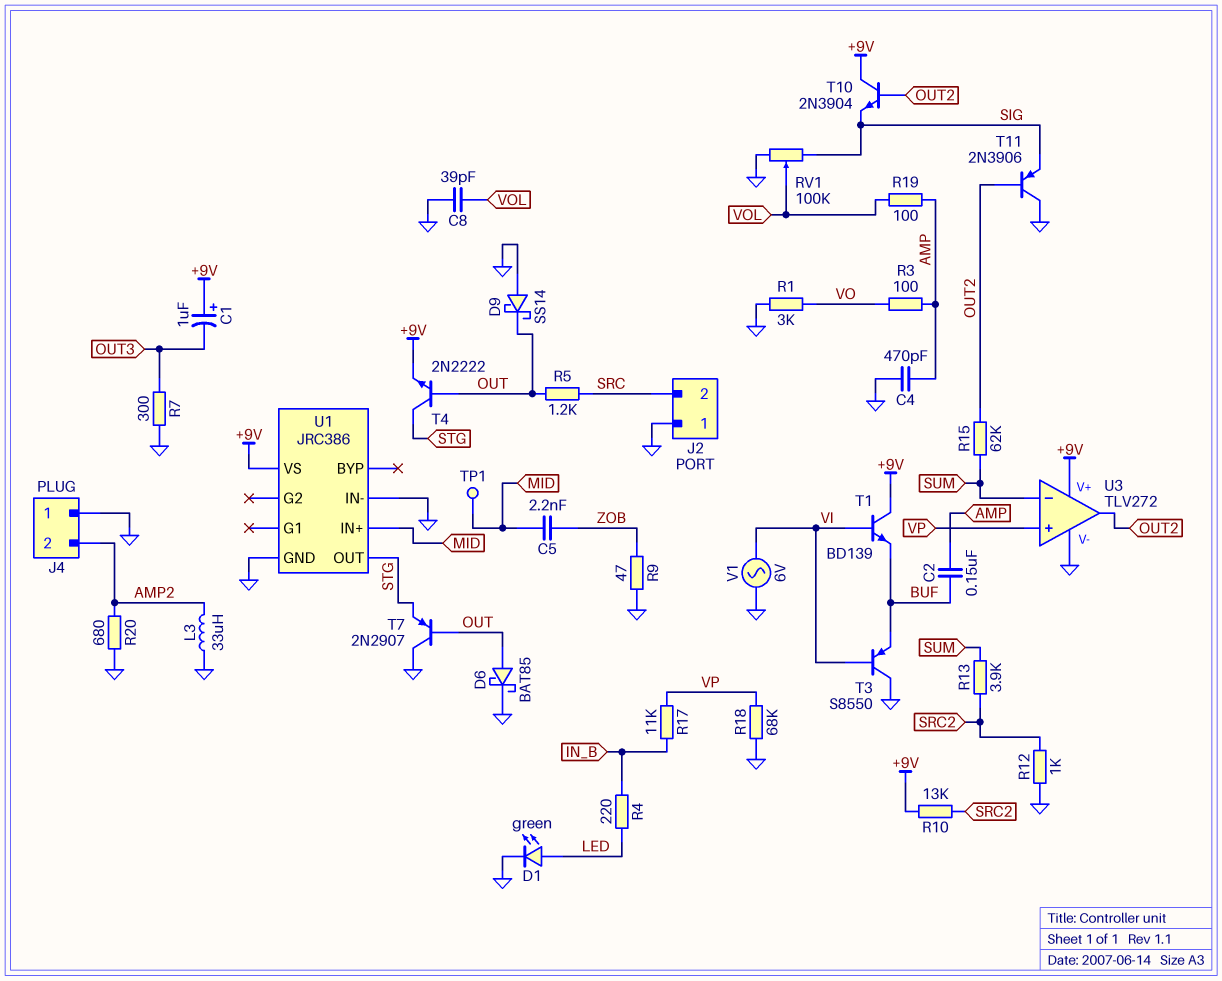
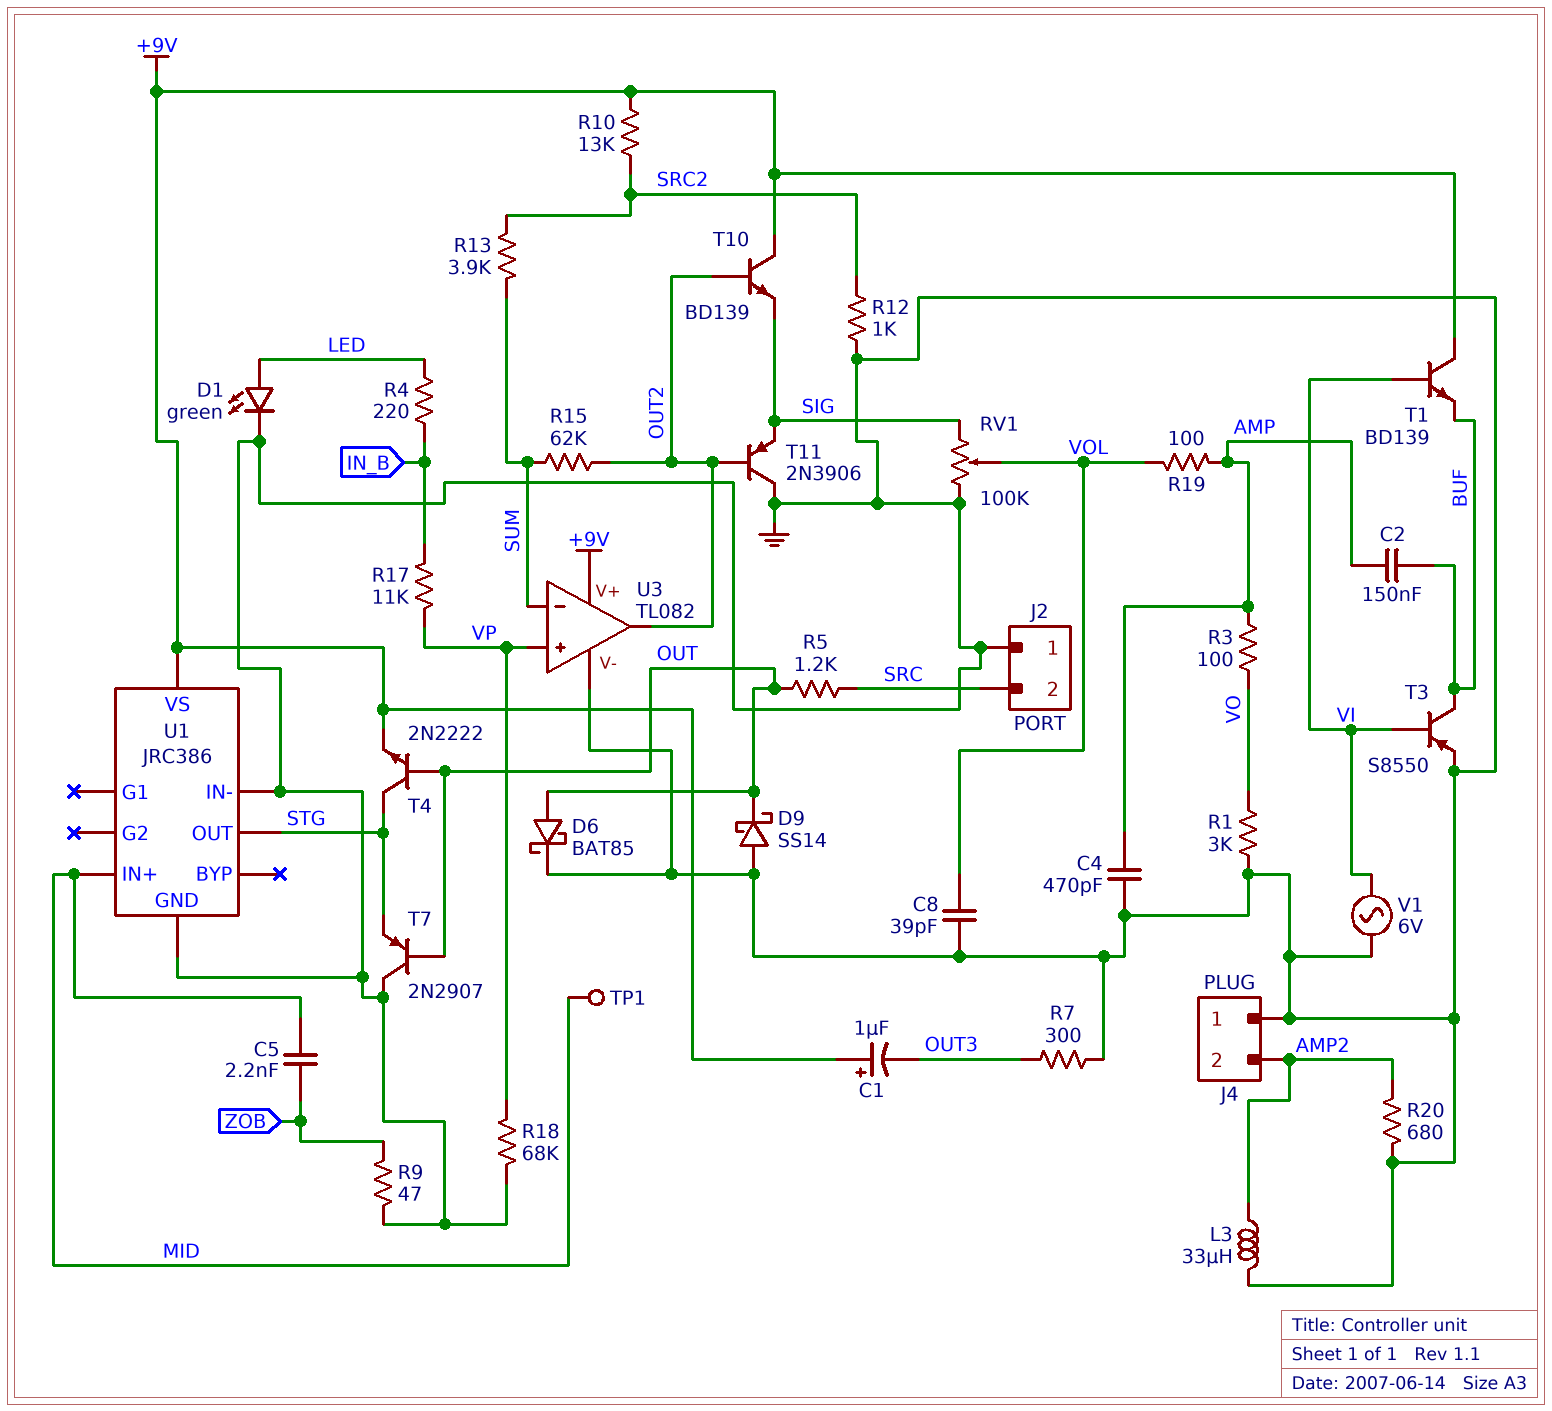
T3: PNP S8550 (B VI, C GND, E BUF) -> PNP S8550 (B VI, C BUF, E GND)
T10: NPN 2N3904 (B OUT2, C +9V, E SIG) -> NPN BD139 (B OUT2, C +9V, E SIG)
U3: TLV272 -> TL082

